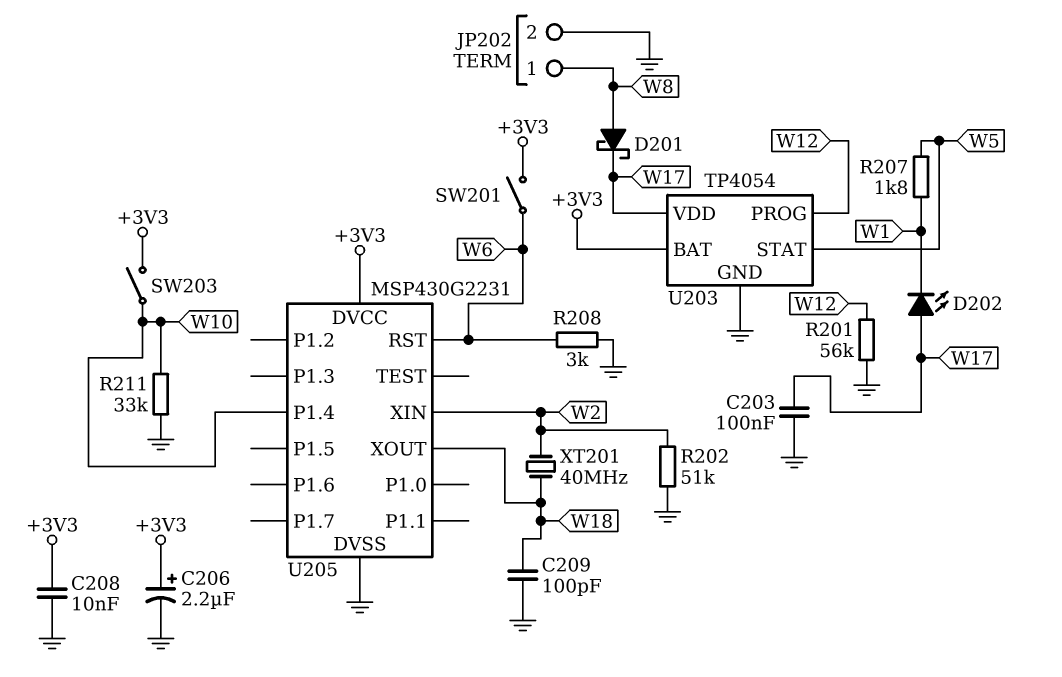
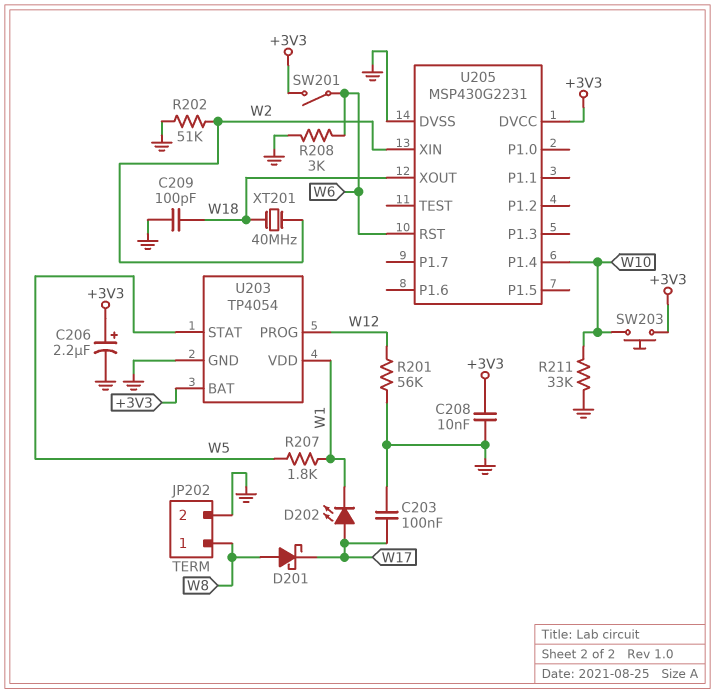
SW203: switch (+3V3, W10) -> button (+3V3, W10)
U203 pin VDD: W17 -> W1

